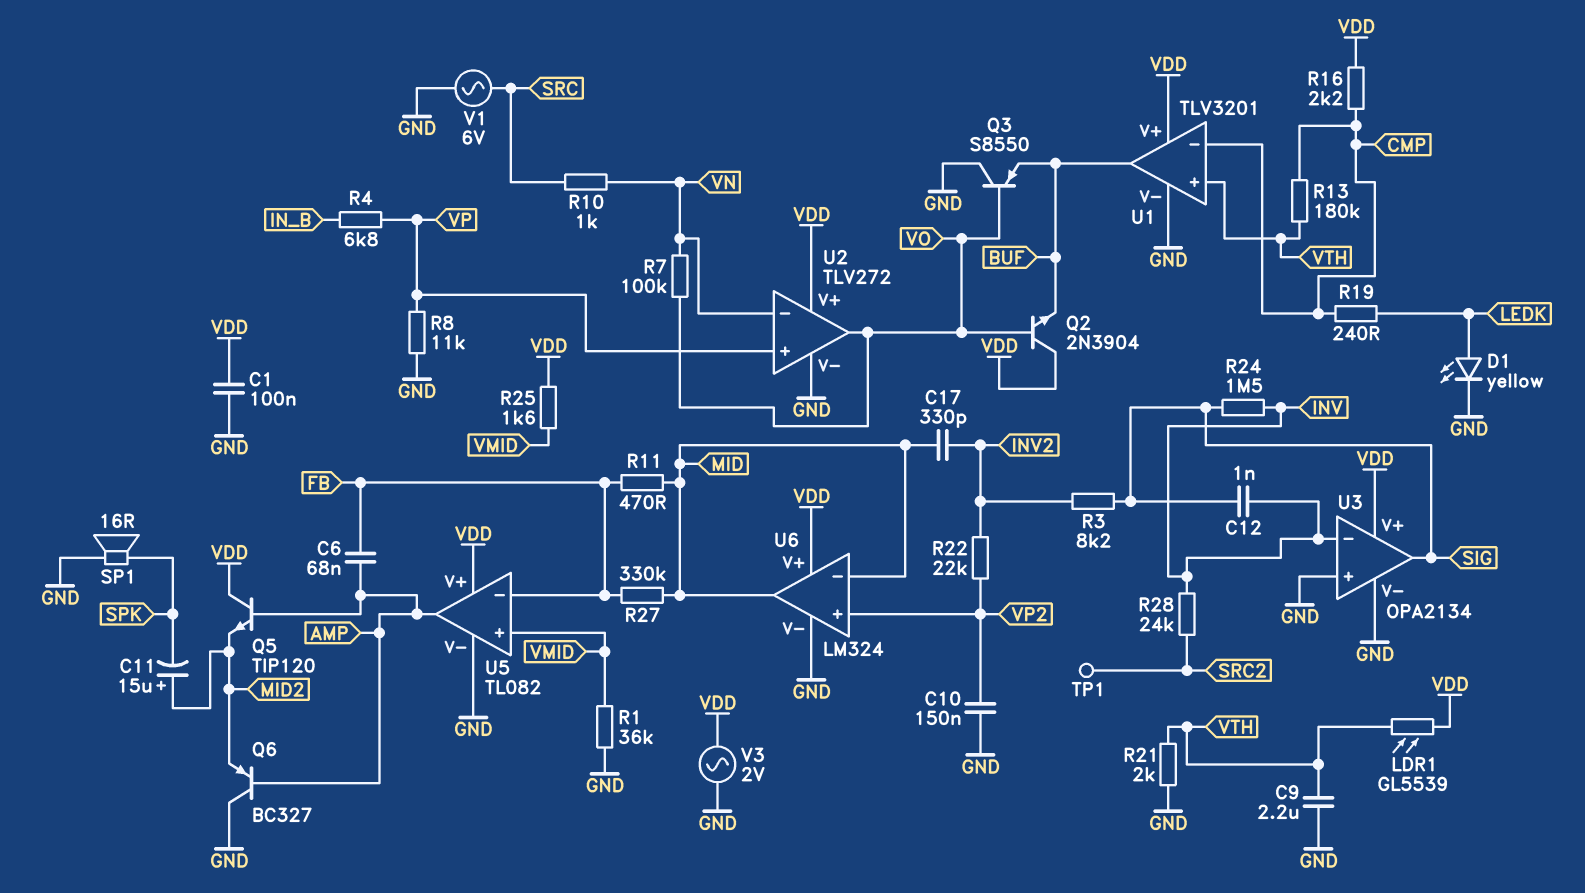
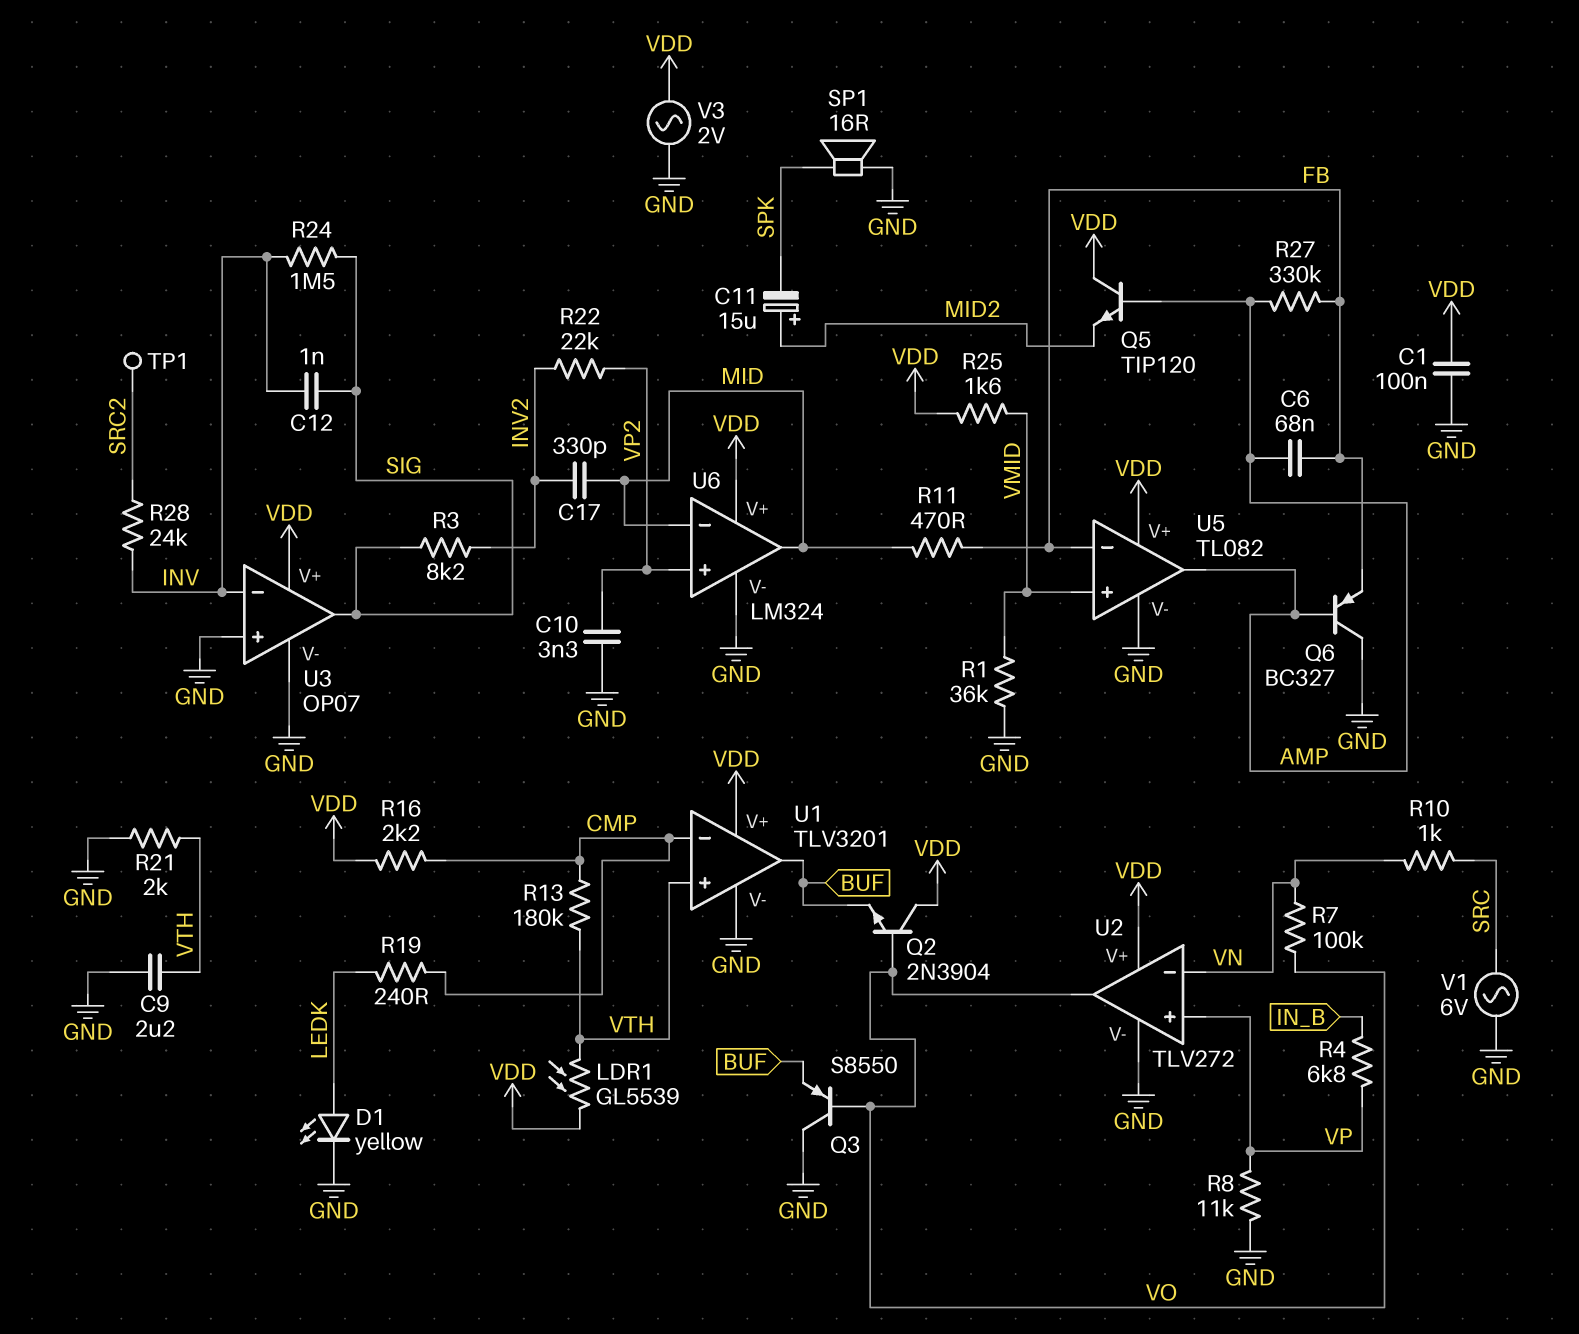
C10: 150nF (GND, VP2) -> 3.3nF (GND, VP2)
Q6: PNP BC327 (B AMP, C GND, E MID2) -> PNP BC327 (B AMP, C GND, E FB)
R27: 330k (FB, MID) -> 330k (AMP, FB)
U3: OPA2134 -> OP07

